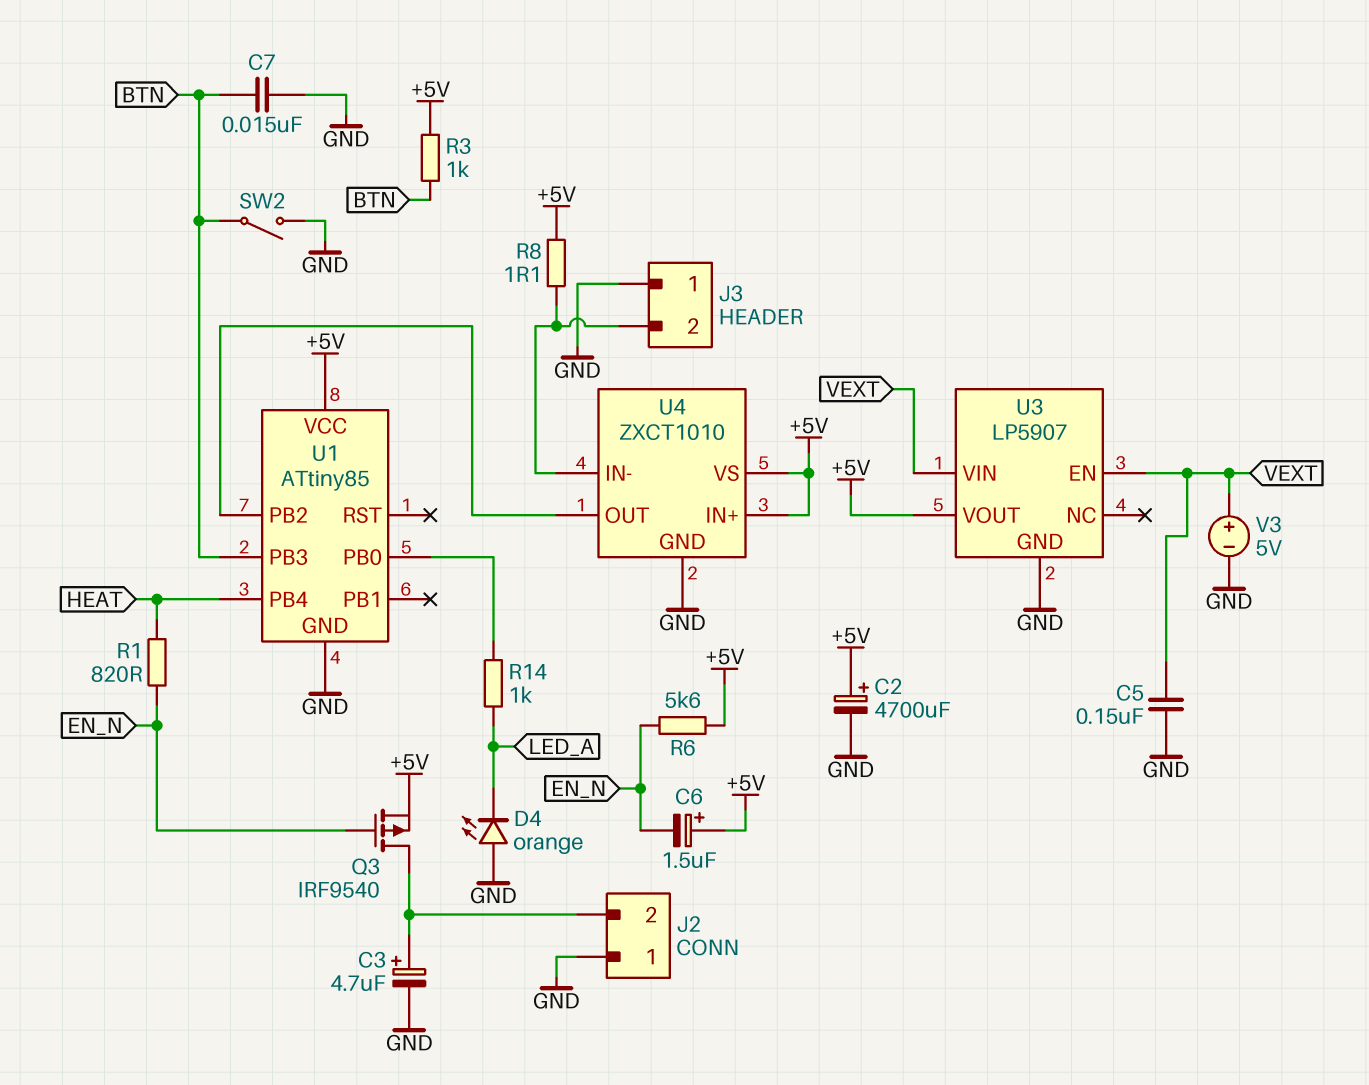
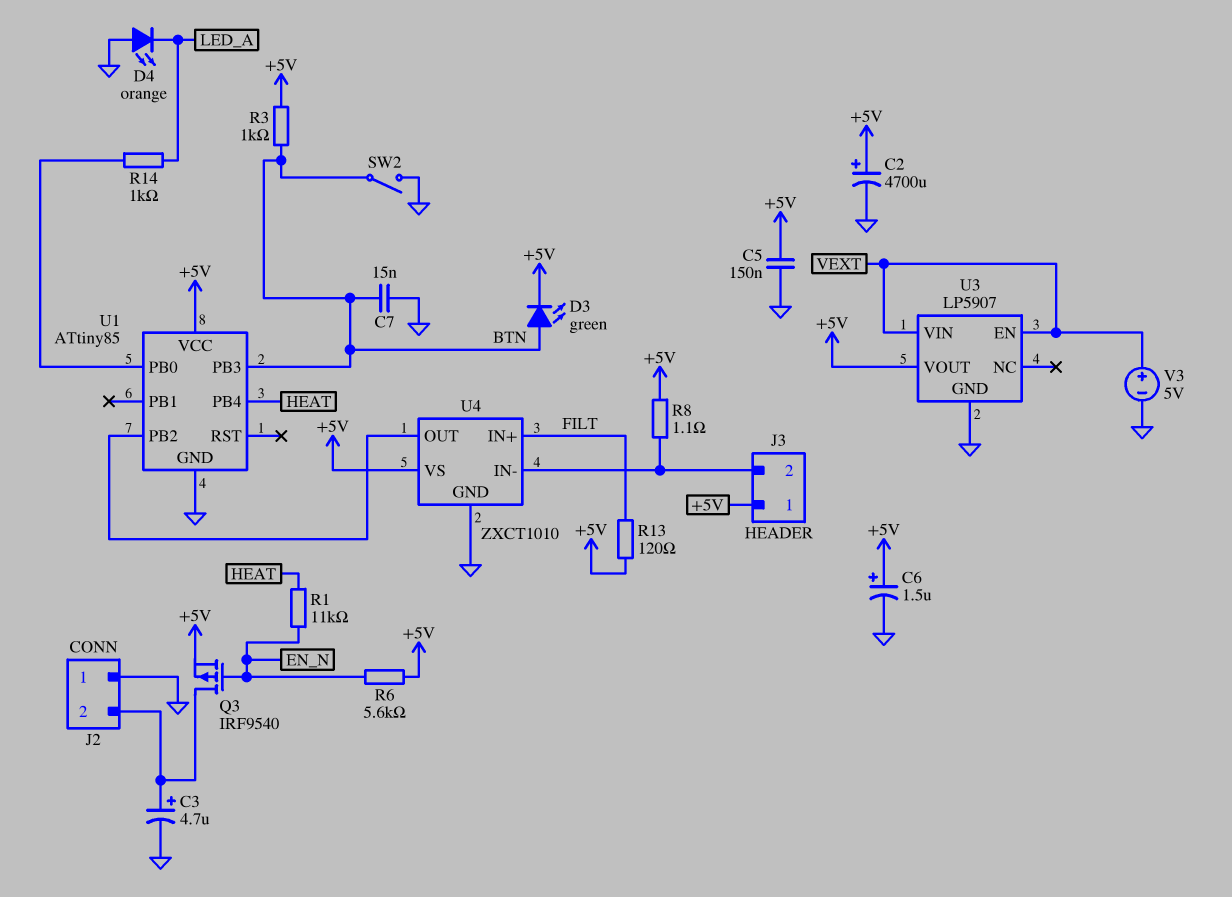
C5: 150nF (GND, VEXT) -> 150nF (+5V, GND)
C6: 1.5uF (plus +5V, minus EN_N) -> 1.5uF (plus +5V, minus GND)
D3: none -> LED green (A BTN, K +5V)
J3 pin 1: GND -> +5V
R1: 820 (EN_N, HEAT) -> 11k (EN_N, HEAT)
R13: none -> 120 (+5V, FILT)
U4 pin IN+: +5V -> FILT

